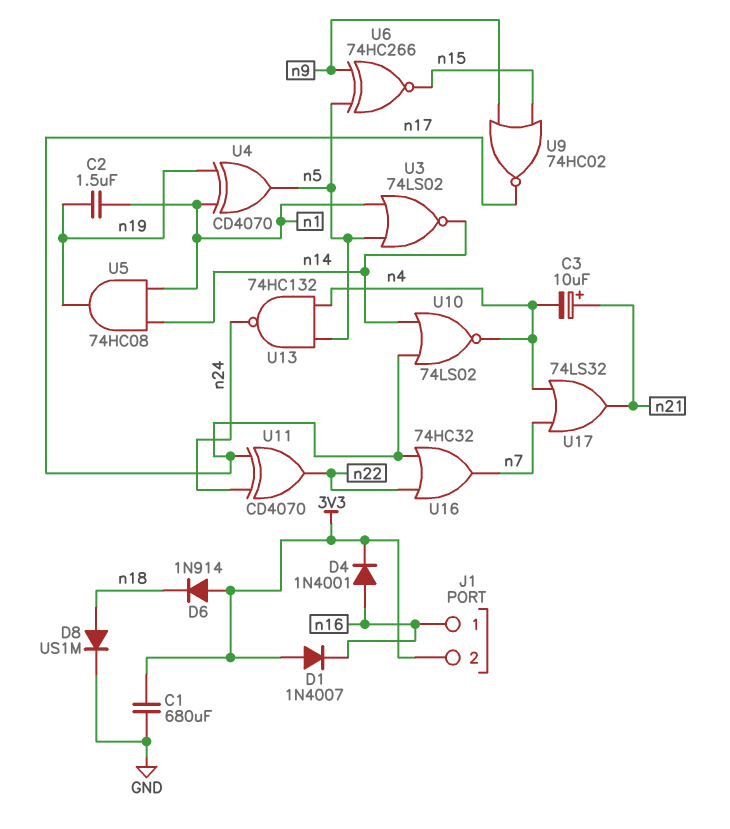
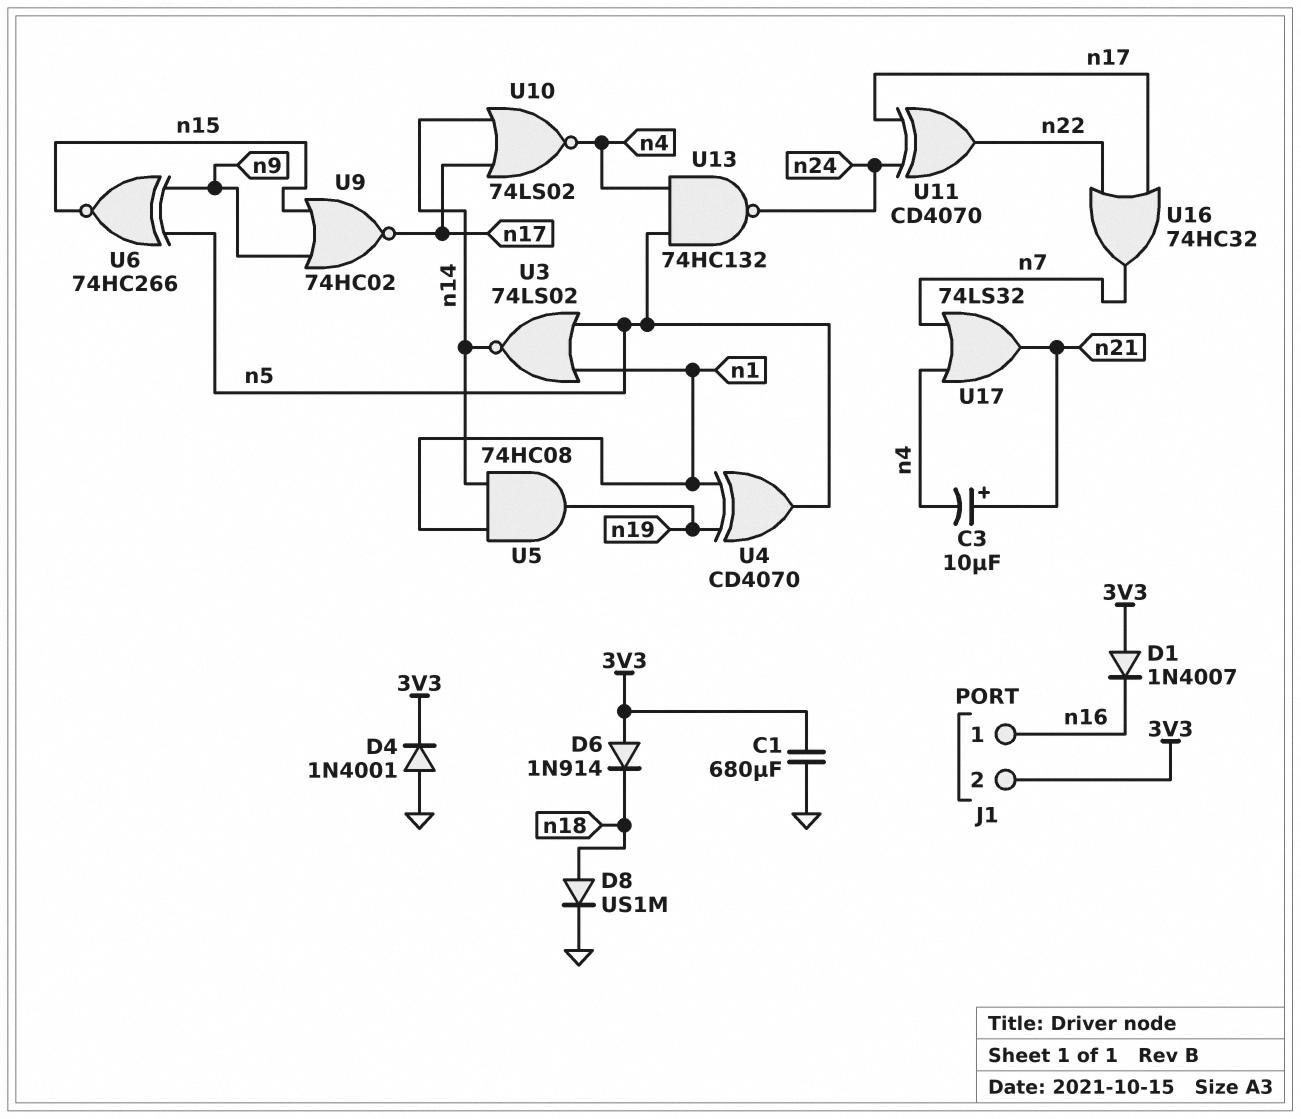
C2: 1.5uF (n1, n19) -> none
D4: diode 1N4001 (A n16, K 3V3) -> diode 1N4001 (A GND, K 3V3)

